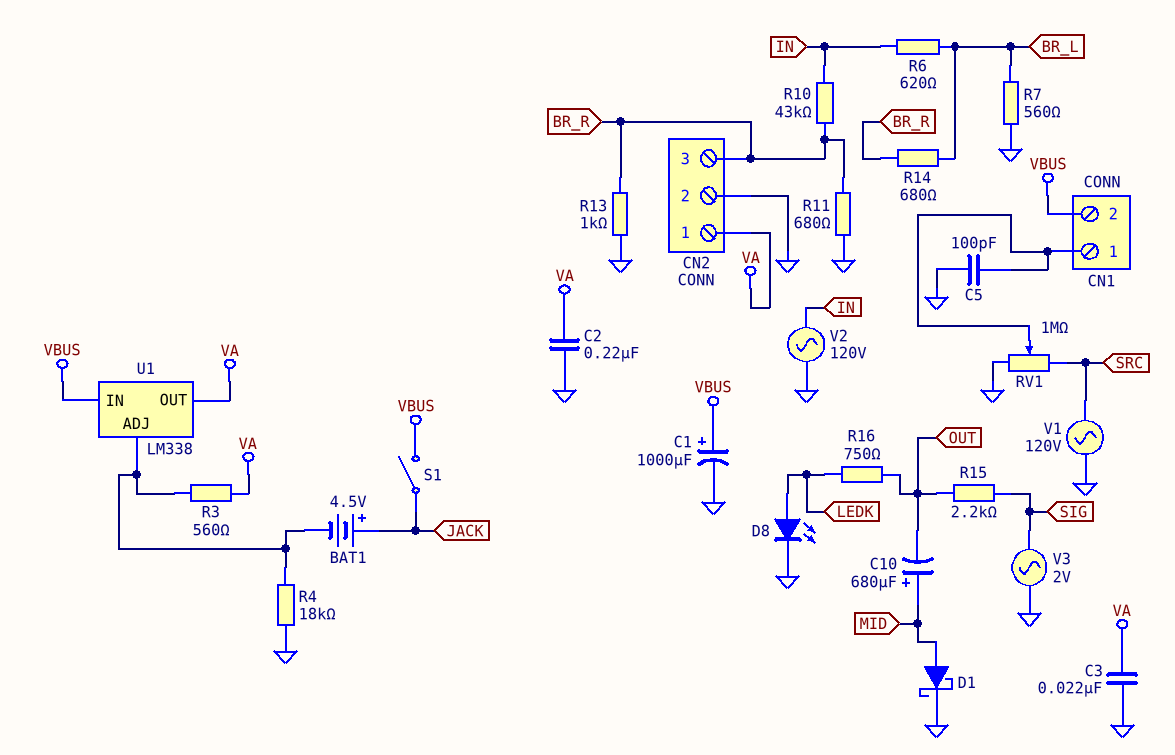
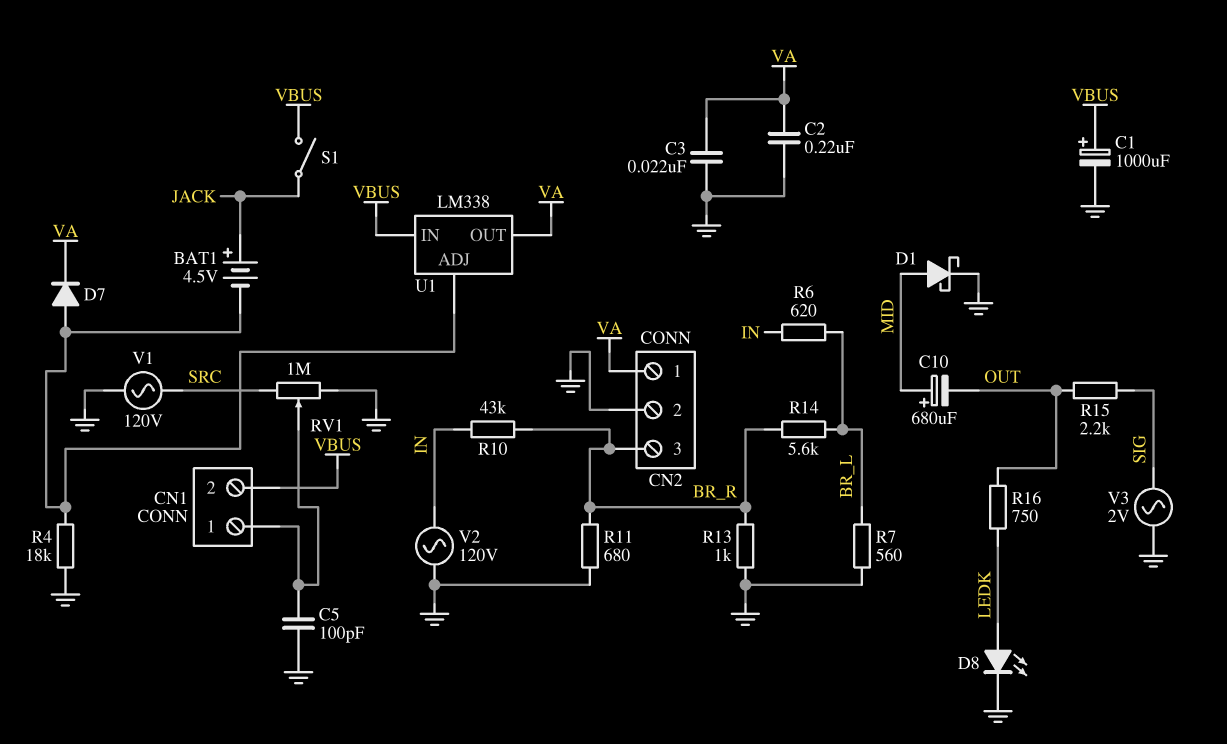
D7: none -> diode (A U1/ADJ, K VA)
R3: 560 (U1/ADJ, VA) -> none
R14: 680 (BR_L, BR_R) -> 5.6k (BR_L, BR_R)

